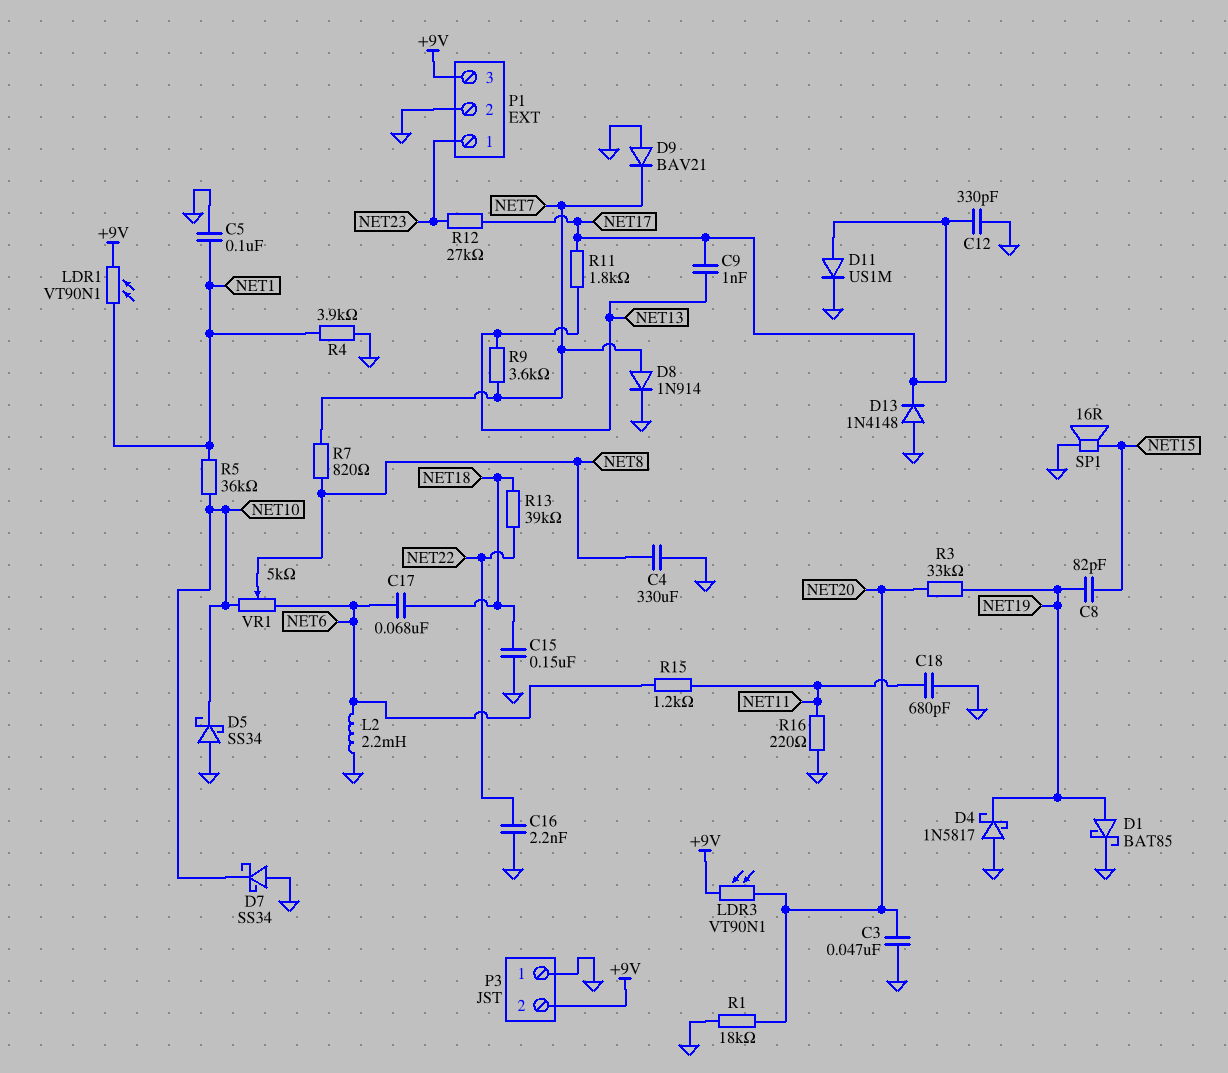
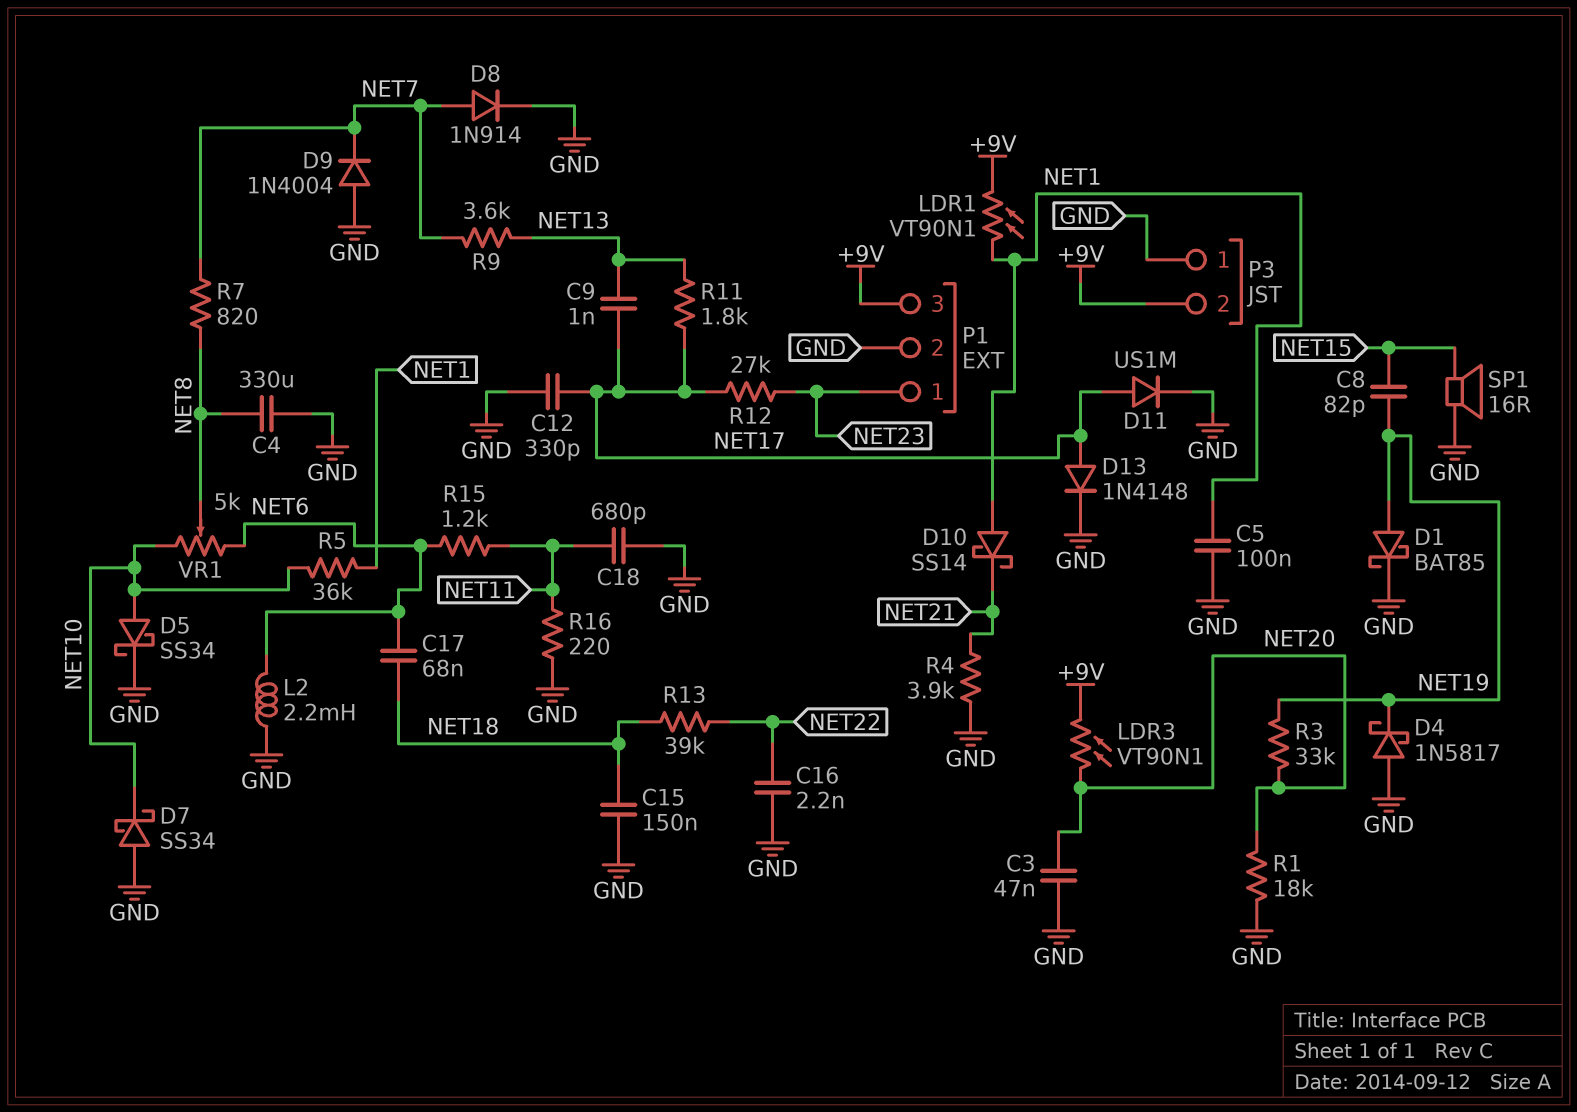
D5: schottky SS34 (A GND, K NET10) -> schottky SS34 (A NET10, K GND)
D9: diode BAV21 (A GND, K NET7) -> diode 1N4004 (A GND, K NET7)
D10: none -> schottky SS14 (A NET1, K NET21)
D13: diode 1N4148 (A GND, K NET17) -> diode 1N4148 (A NET17, K GND)
R4: 3.9k (GND, NET1) -> 3.9k (GND, NET21)

